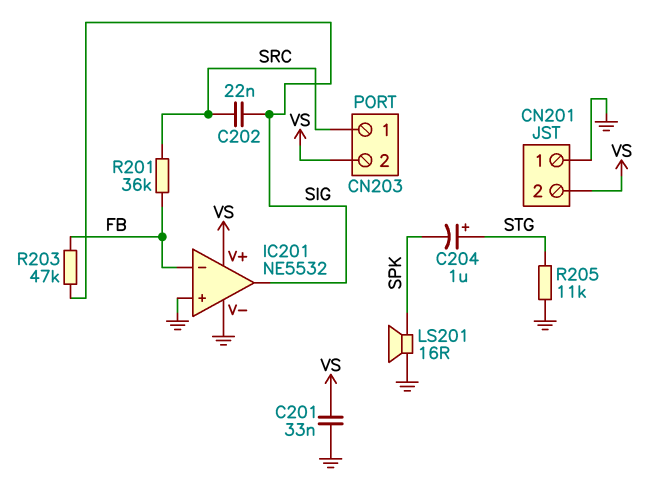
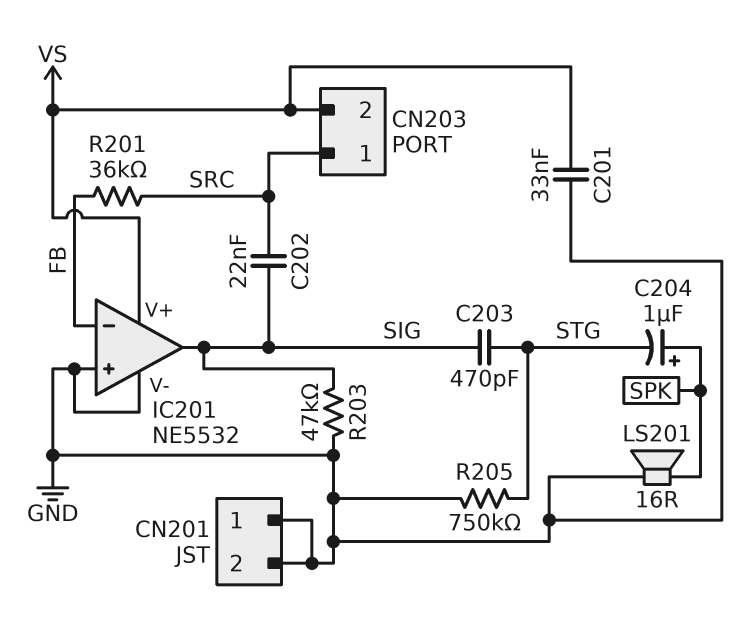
C203: none -> 470pF (SIG, STG)
C204: 1uF (plus STG, minus SPK) -> 1uF (plus SPK, minus STG)
CN201 pin 2: VS -> GND
R203: 47k (FB, SIG) -> 47k (GND, SIG)
R205: 11k (GND, STG) -> 750k (GND, STG)

